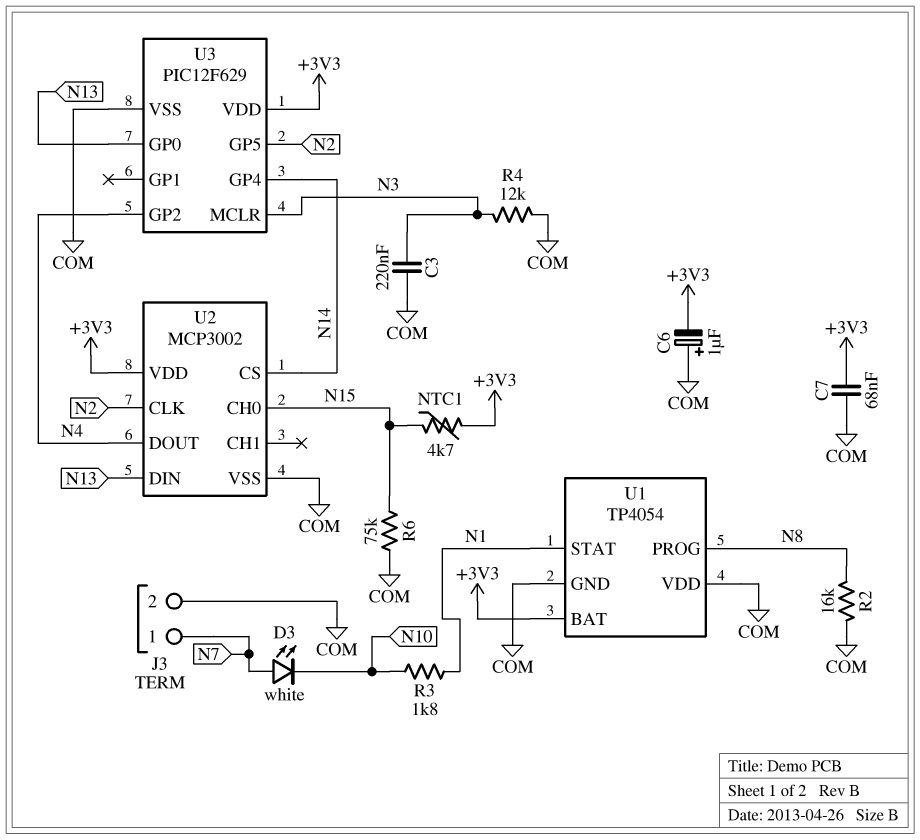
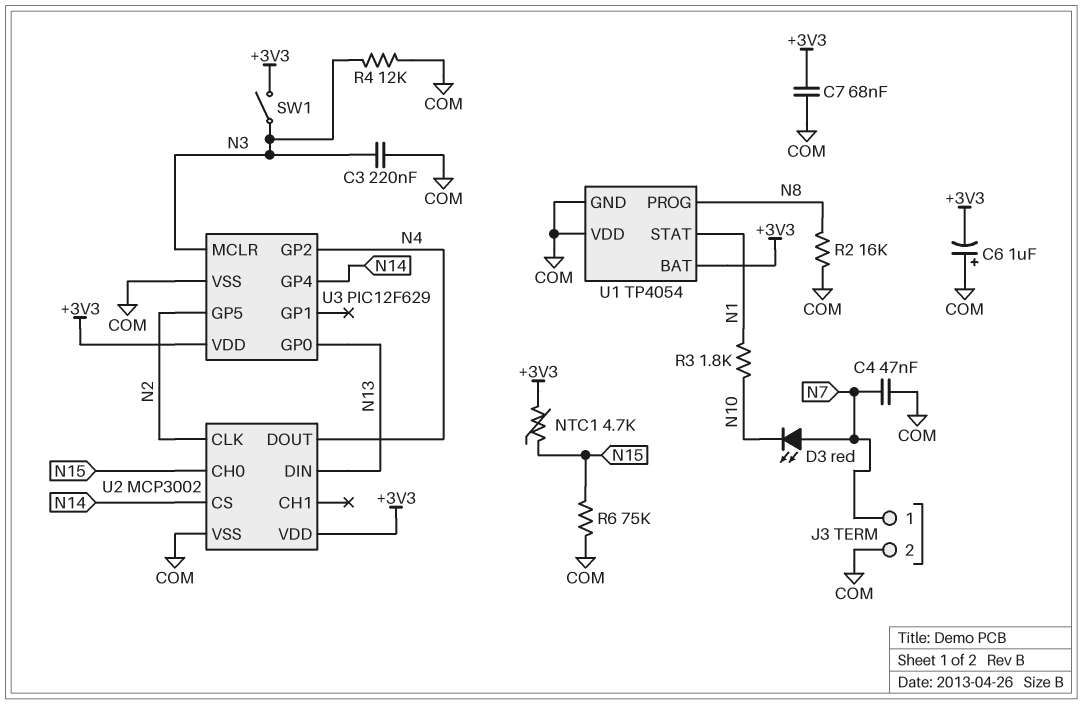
C4: none -> 47nF (COM, N7)
D3: LED white (A N7, K N10) -> LED red (A N7, K N10)
SW1: none -> switch (+3V3, N3)

